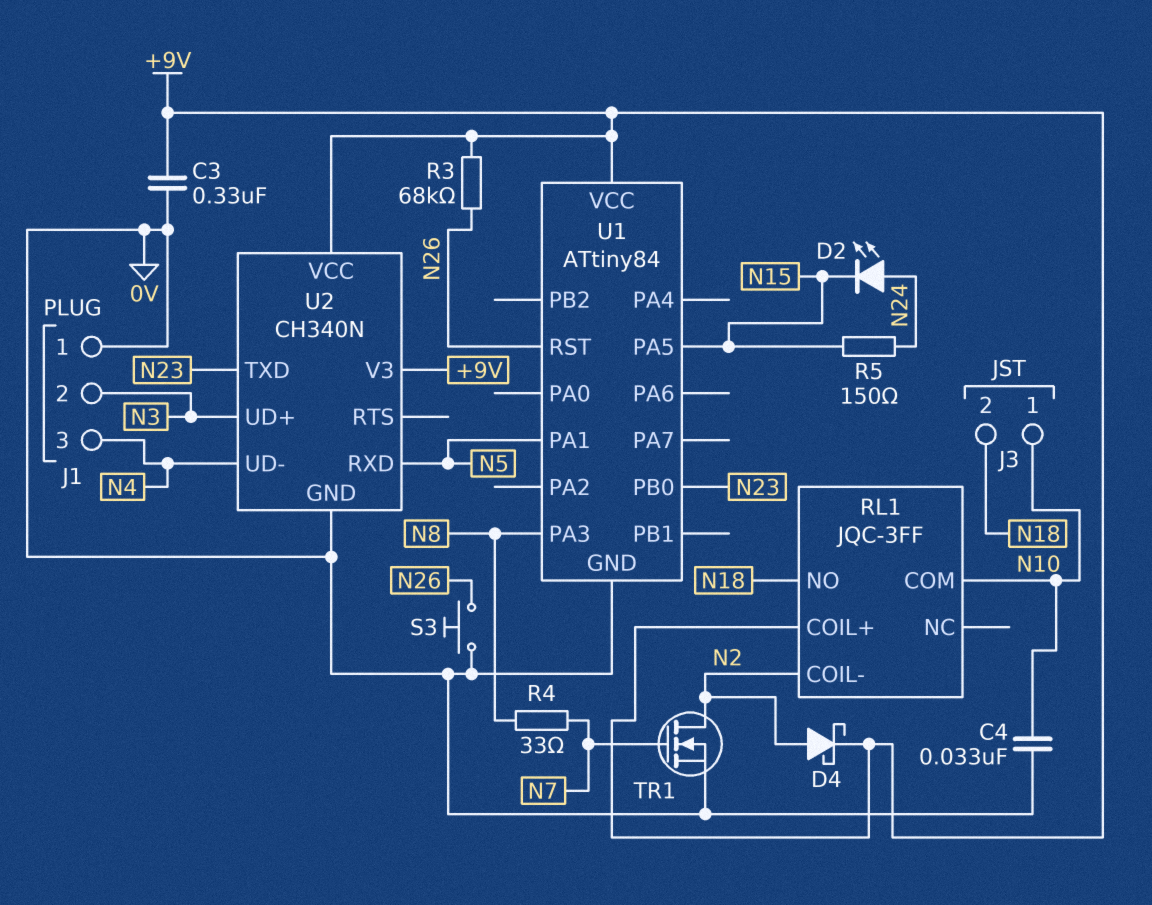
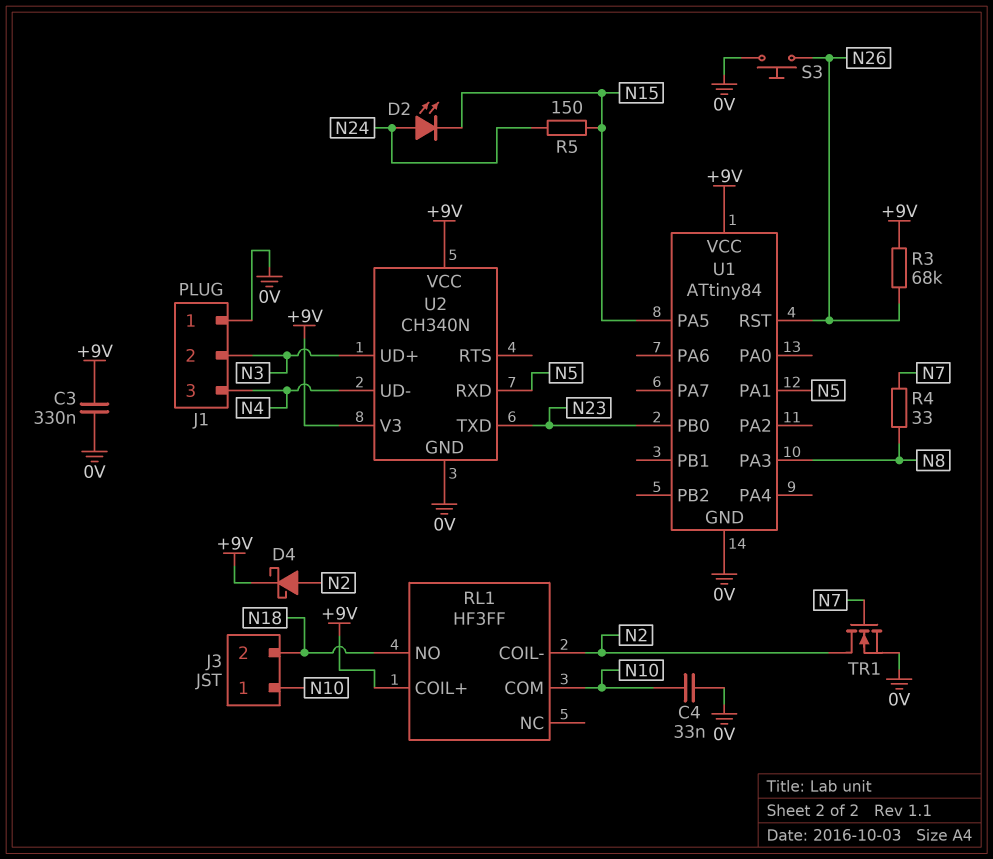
RL1: JQC-3FF -> HF3FF

